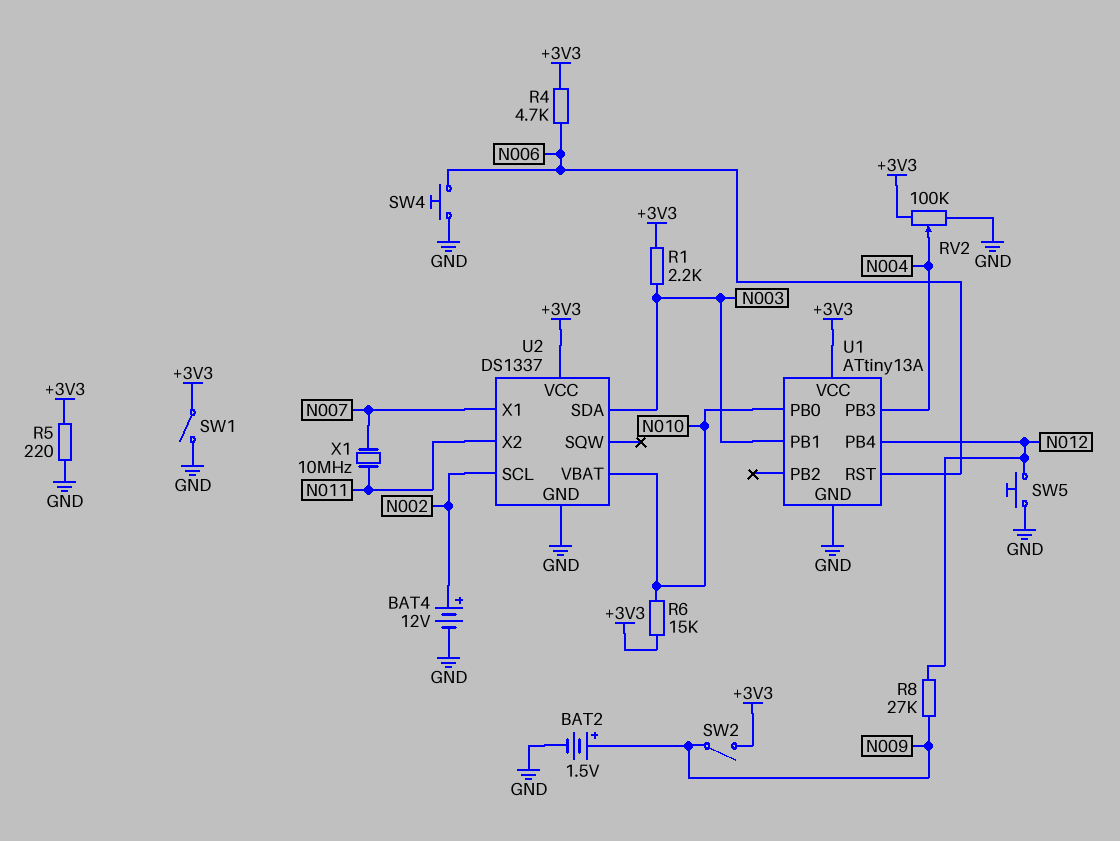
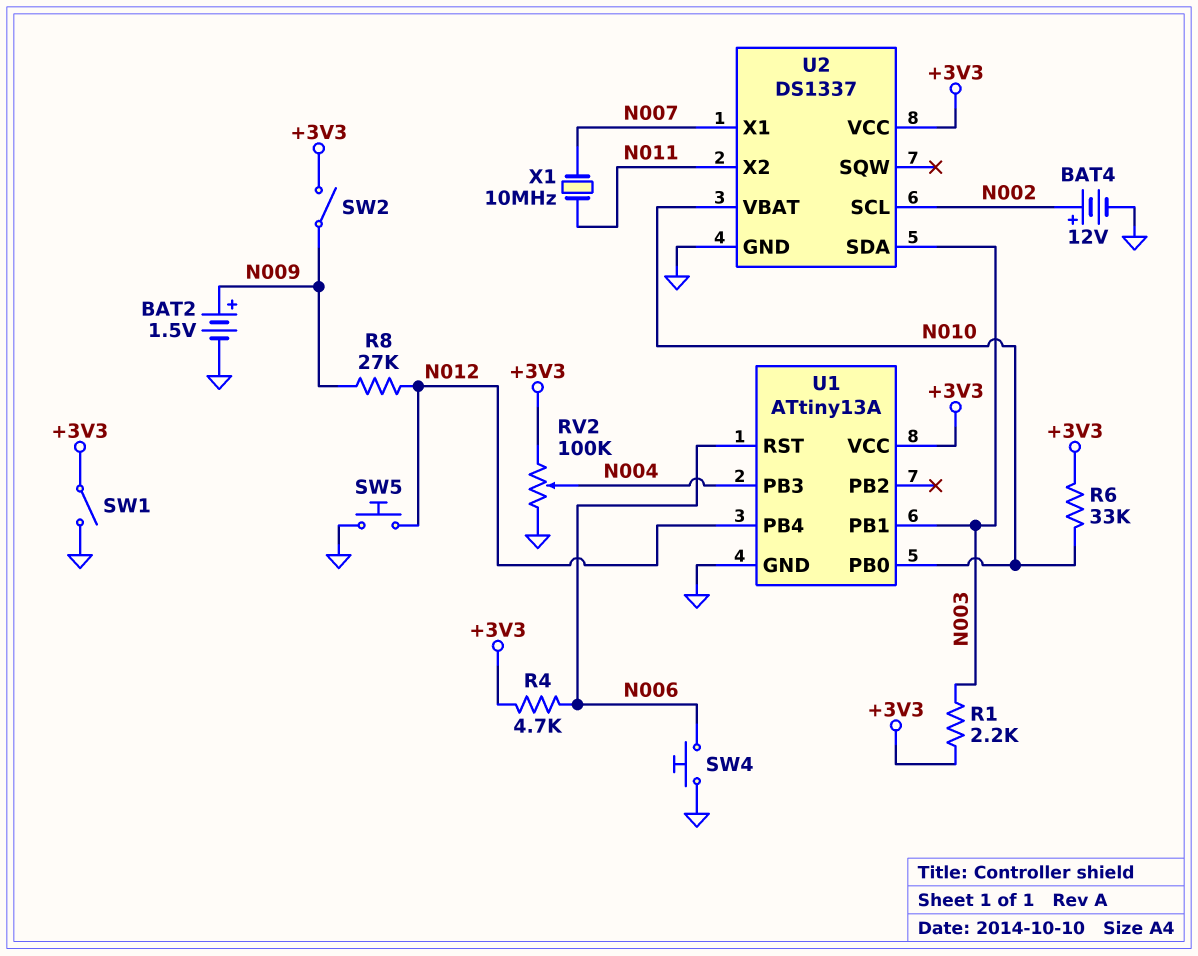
R5: 220 (+3V3, GND) -> none
R6: 15k (+3V3, N010) -> 33k (+3V3, N010)

